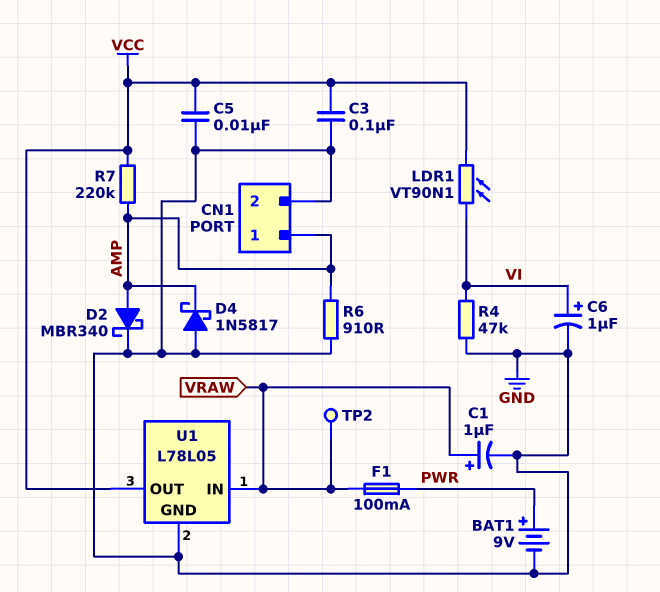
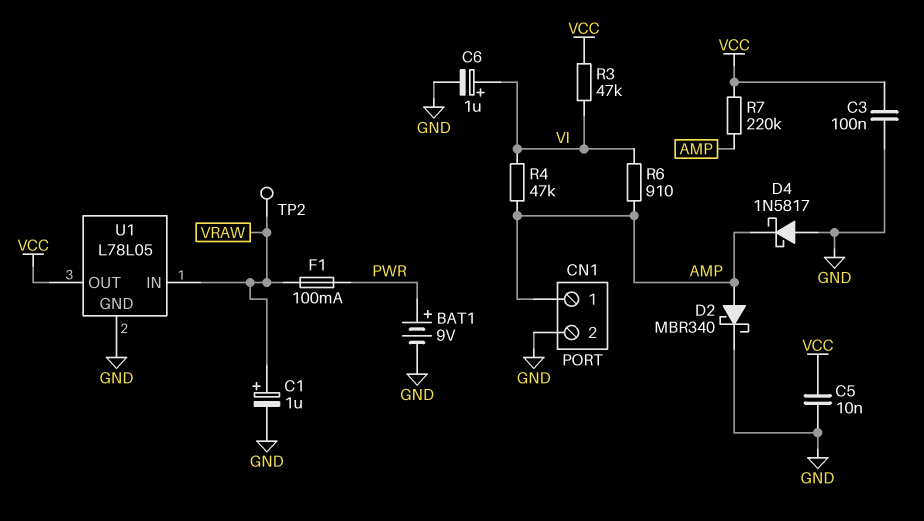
LDR1: VT90N1 (VCC, VI) -> none
R3: none -> 47k (VCC, VI)
R4: 47k (GND, VI) -> 47k (AMP, VI)
R6: 910 (AMP, GND) -> 910 (AMP, VI)

